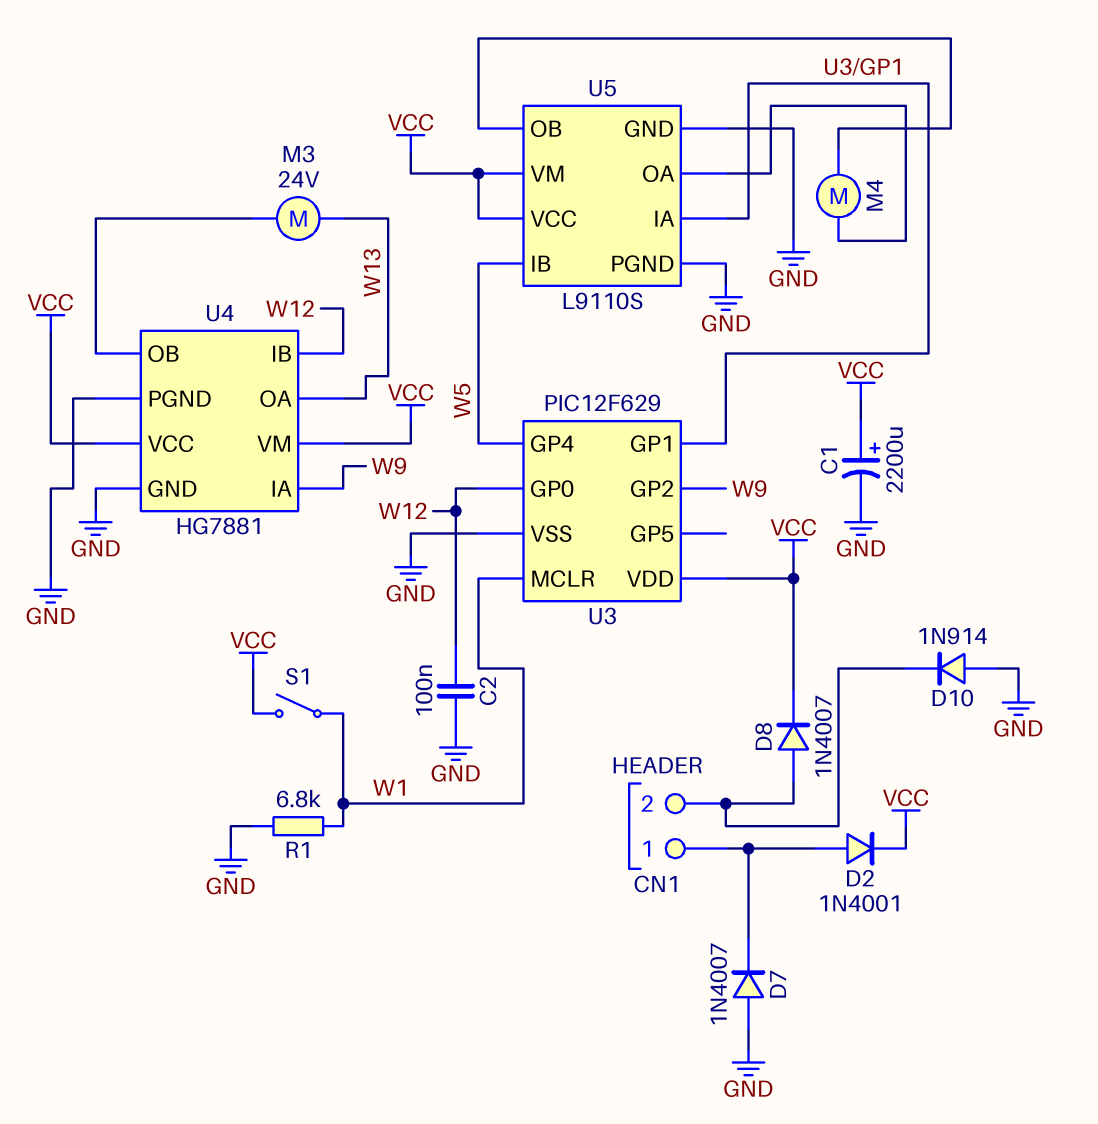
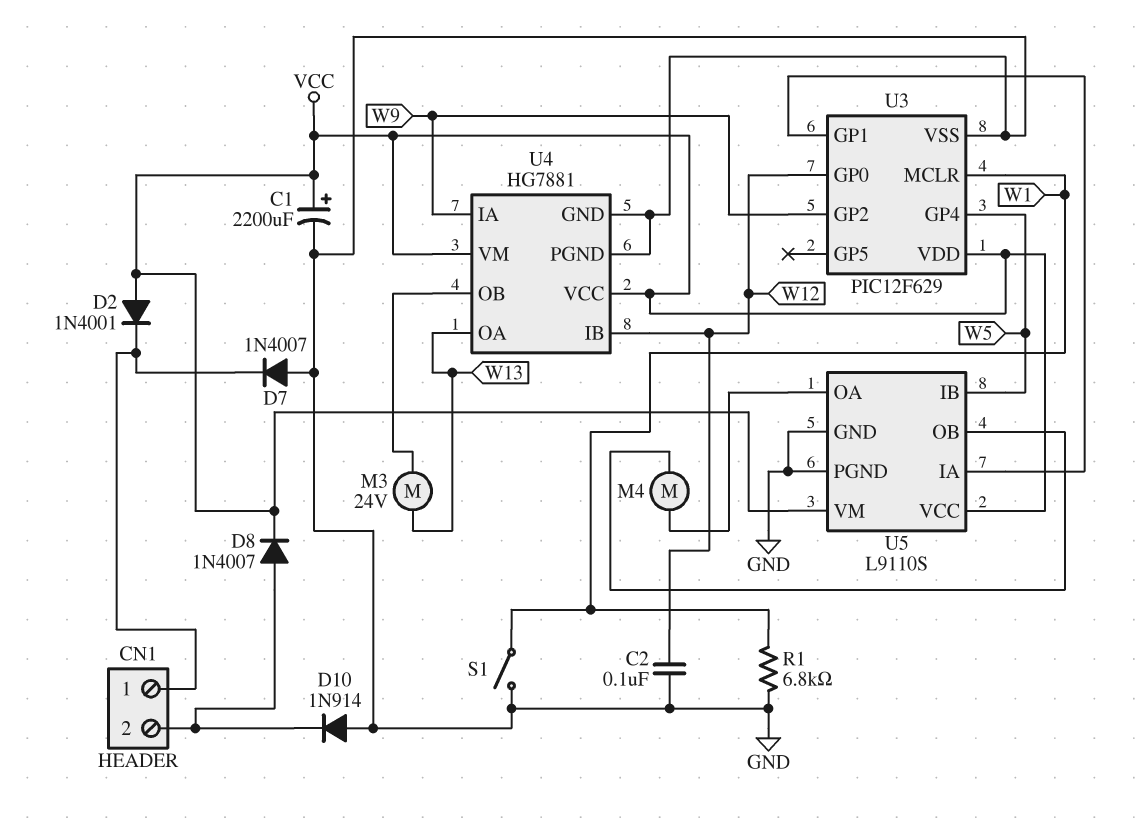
D2: diode 1N4001 (A CN1/1, K VCC) -> diode 1N4001 (A VCC, K CN1/1)
S1: switch (VCC, W1) -> switch (GND, W1)

